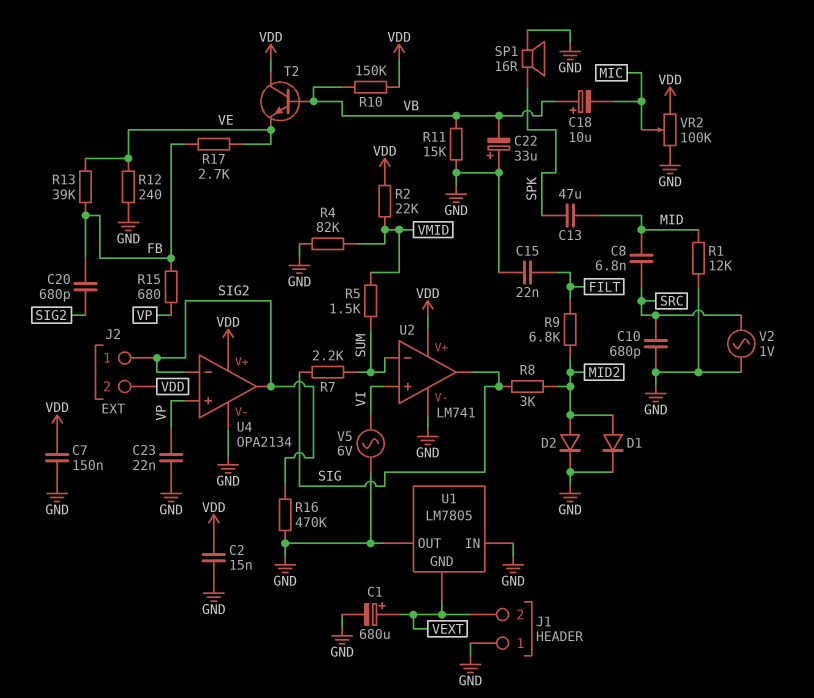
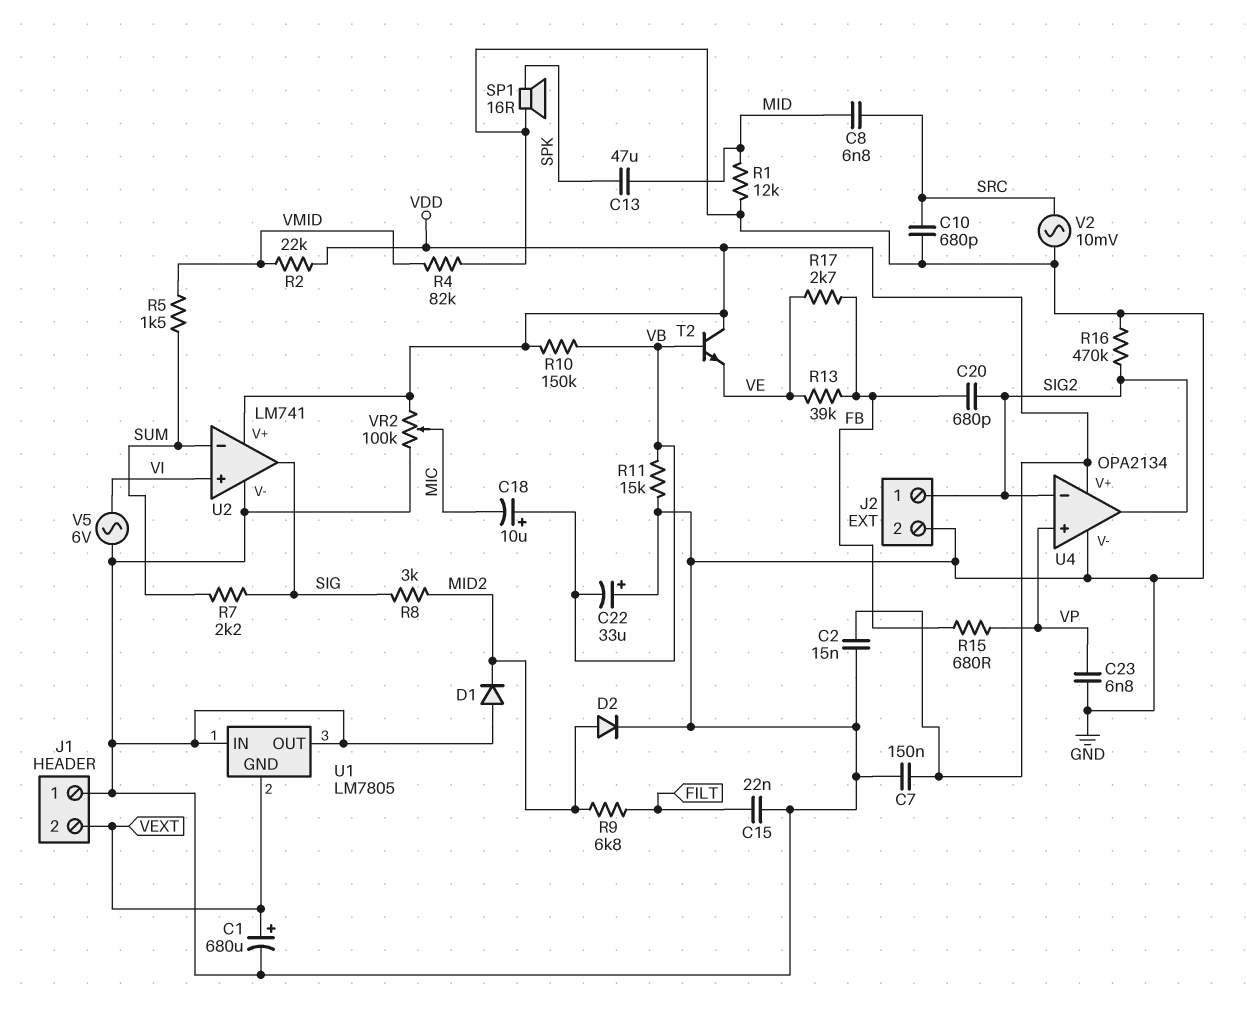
C23: 22nF (GND, VP) -> 6.8nF (GND, VP)
D1: diode (A MID2, K GND) -> diode (A GND, K MID2)
J2 pin 2: VDD -> GND
R12: 240 (GND, VE) -> none
V2: AC 1V (GND, SRC) -> AC 10mV (GND, SRC)

